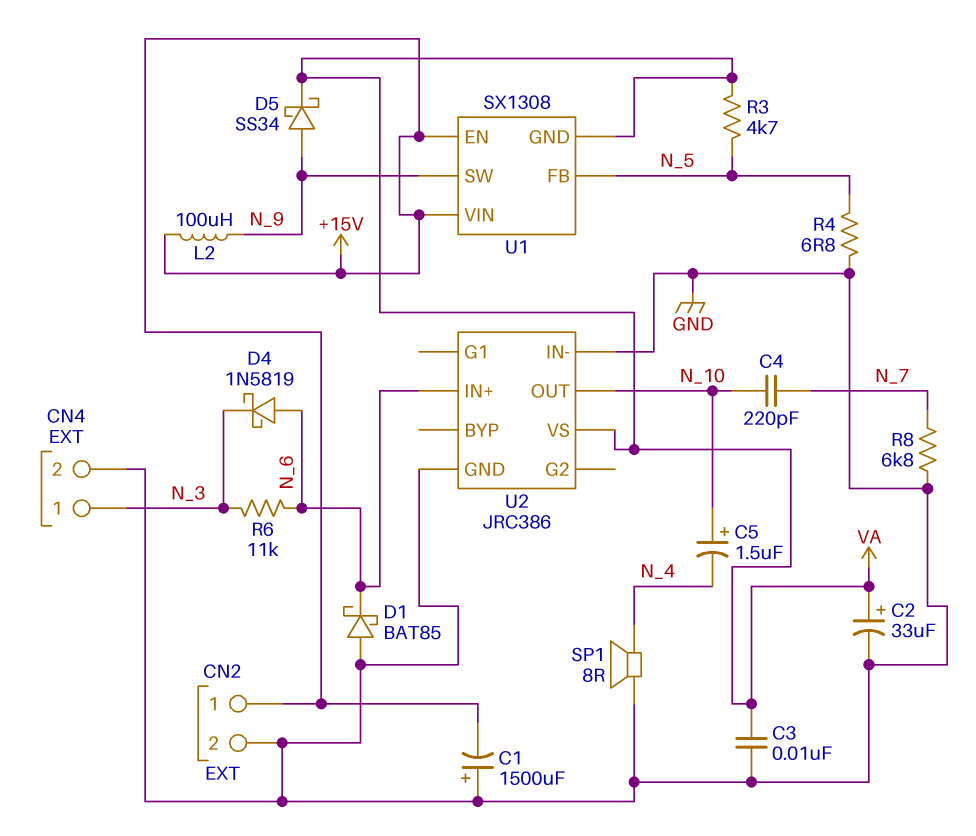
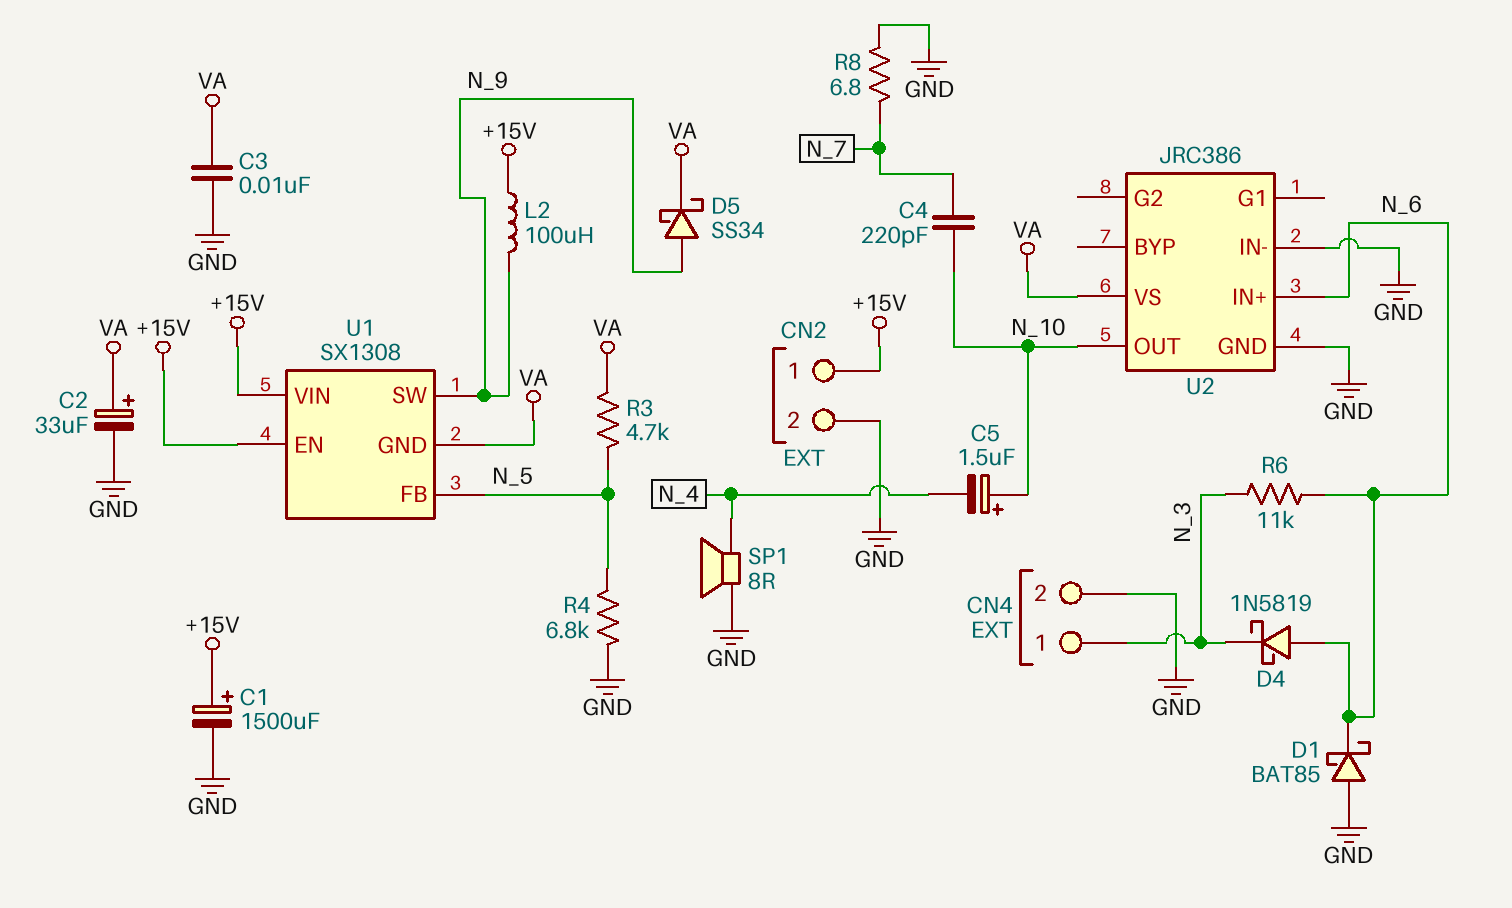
C1: 1500uF (plus GND, minus +15V) -> 1500uF (plus +15V, minus GND)
R4: 6.8 (GND, N_5) -> 6.8k (GND, N_5)
R8: 6.8k (GND, N_7) -> 6.8 (GND, N_7)

